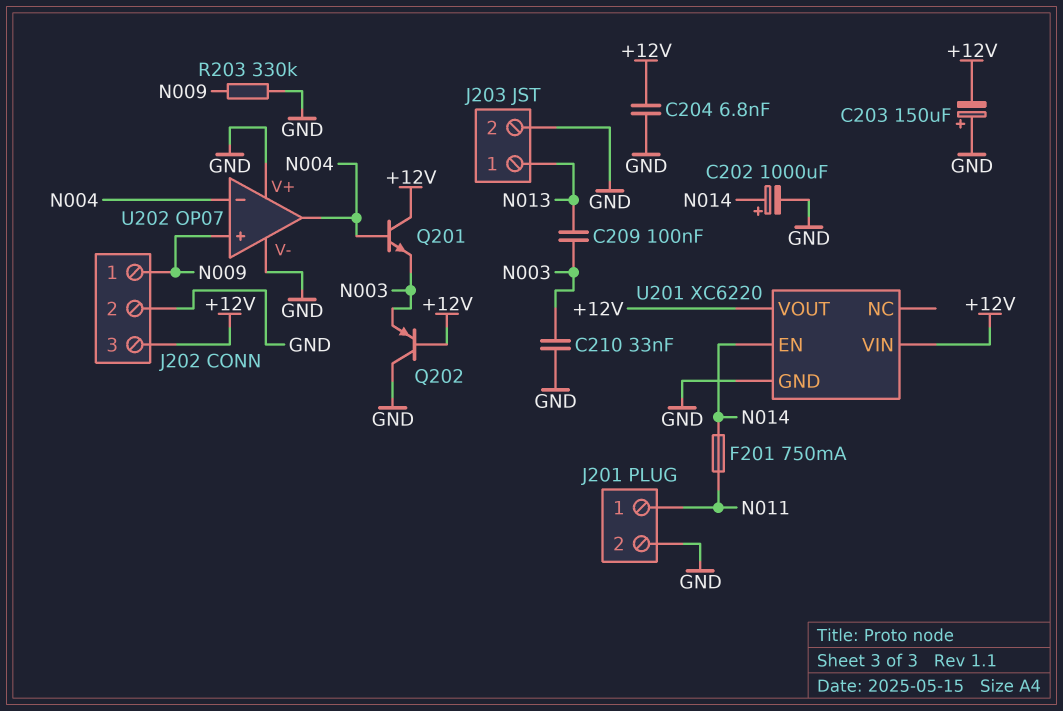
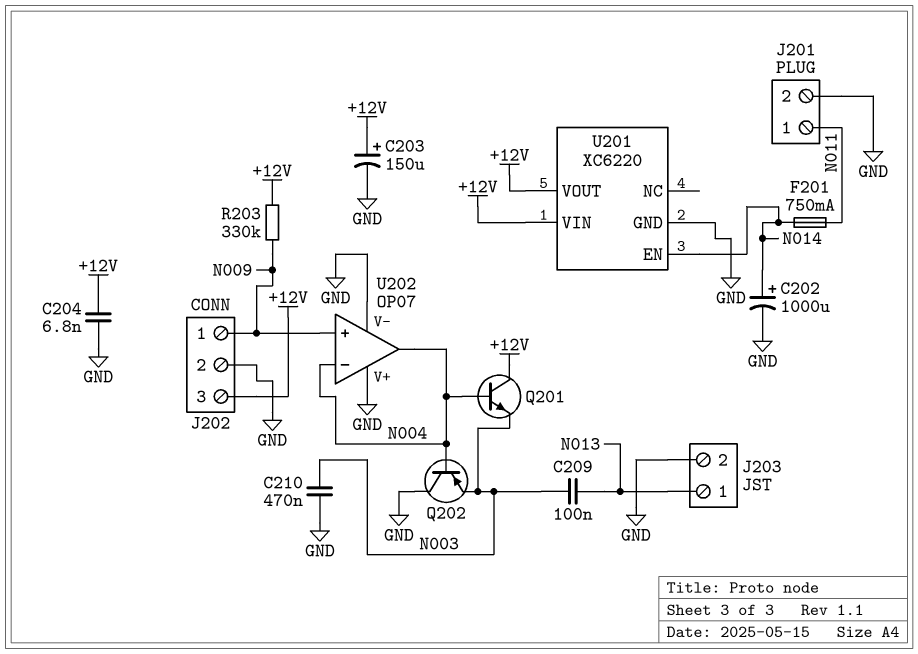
C203: 150uF (plus GND, minus +12V) -> 150uF (plus +12V, minus GND)
C210: 33nF (GND, N003) -> 470nF (GND, N003)
Q202: PNP (B +12V, C GND, E N003) -> PNP (B N004, C GND, E N003)
R203: 330k (GND, N009) -> 330k (+12V, N009)

